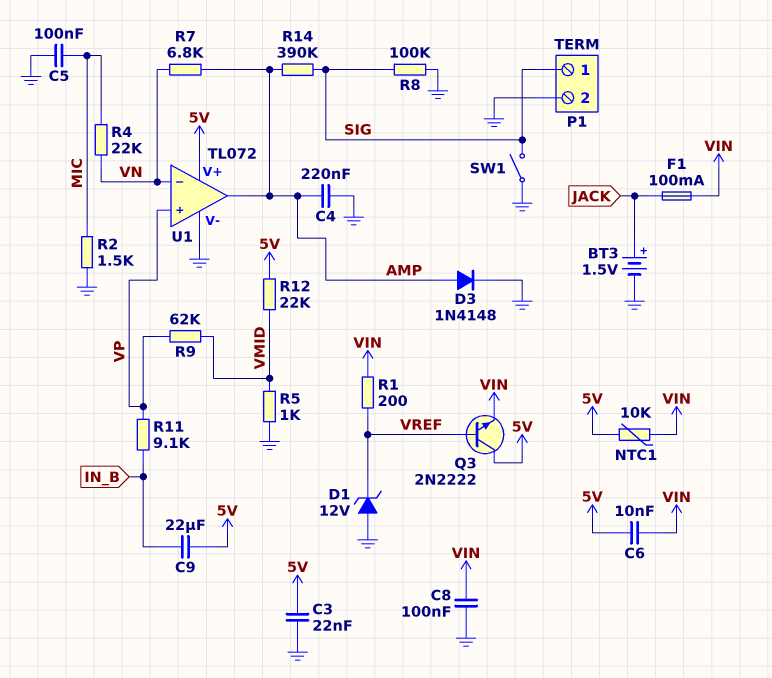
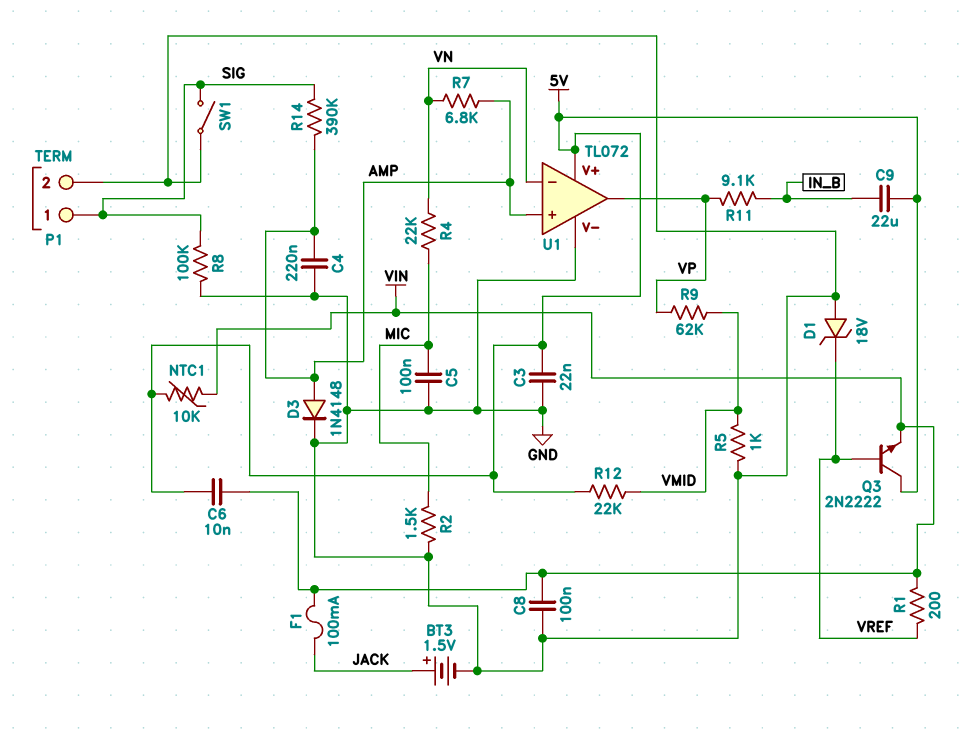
D1: zener 12V (A GND, K VREF) -> zener 18V (A GND, K VREF)
U1 pin in+: VP -> AMP
U1 pin out: AMP -> VP

